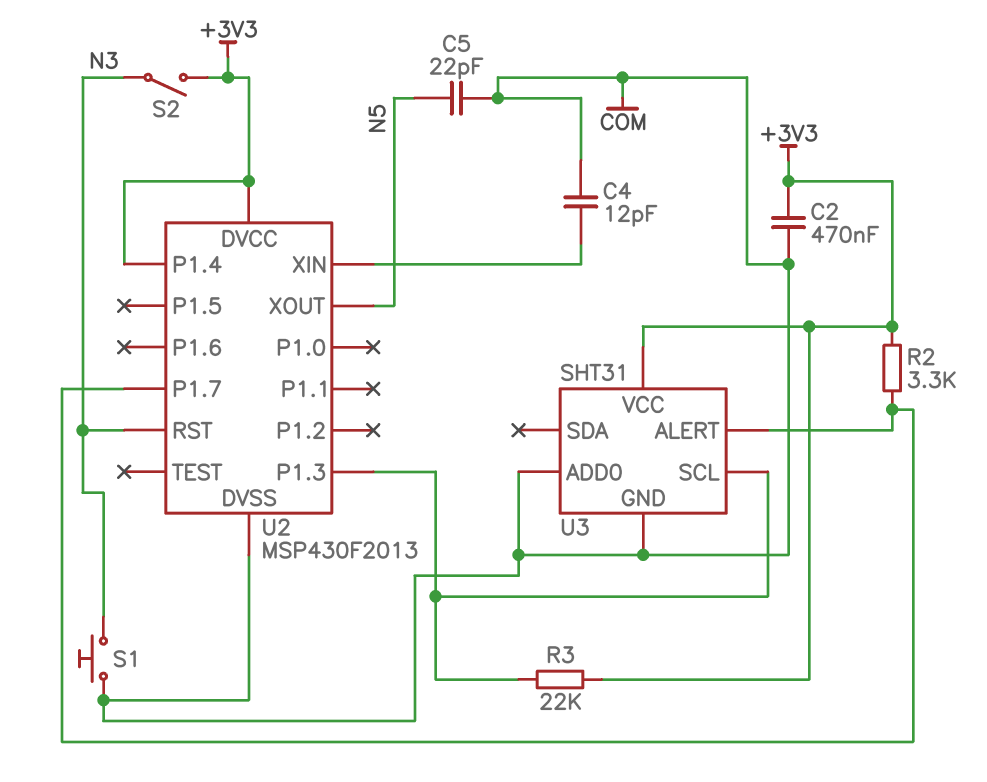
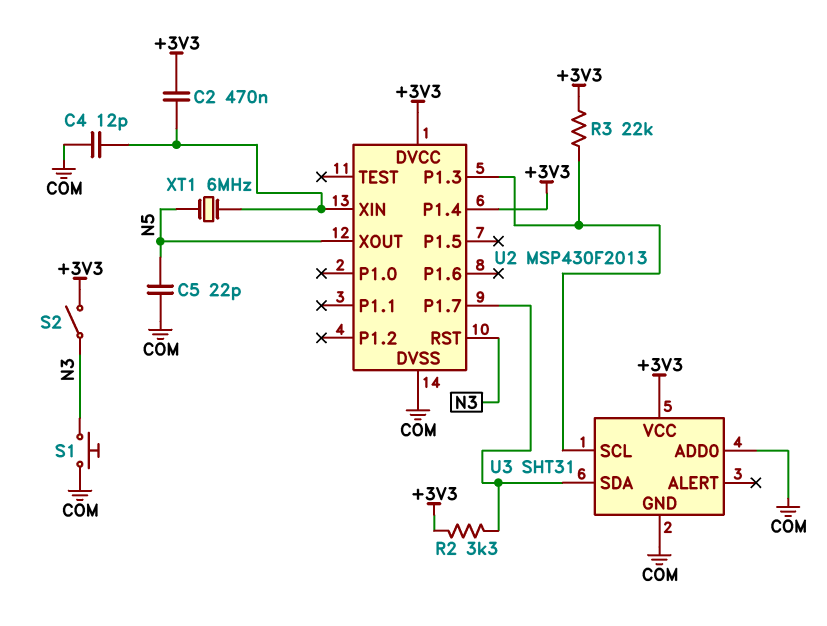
C2: 470nF (+3V3, COM) -> 470nF (+3V3, U2/XIN)
U3 pin ALERT: U2/P1.7 -> none
U3 pin SDA: none -> U2/P1.7
XT1: none -> 6MHz (N5, U2/XIN)

